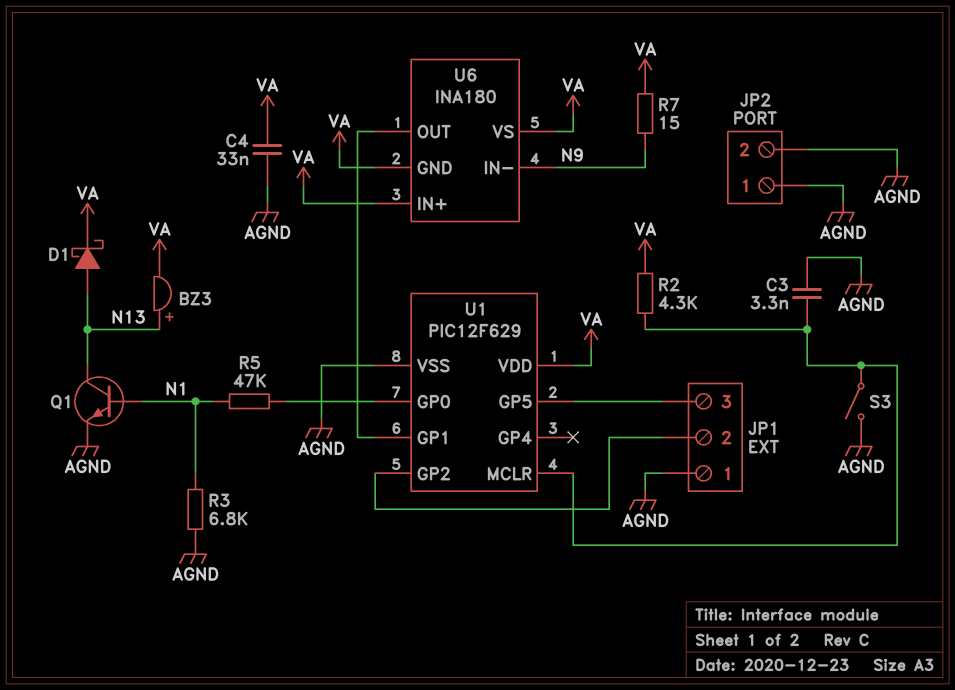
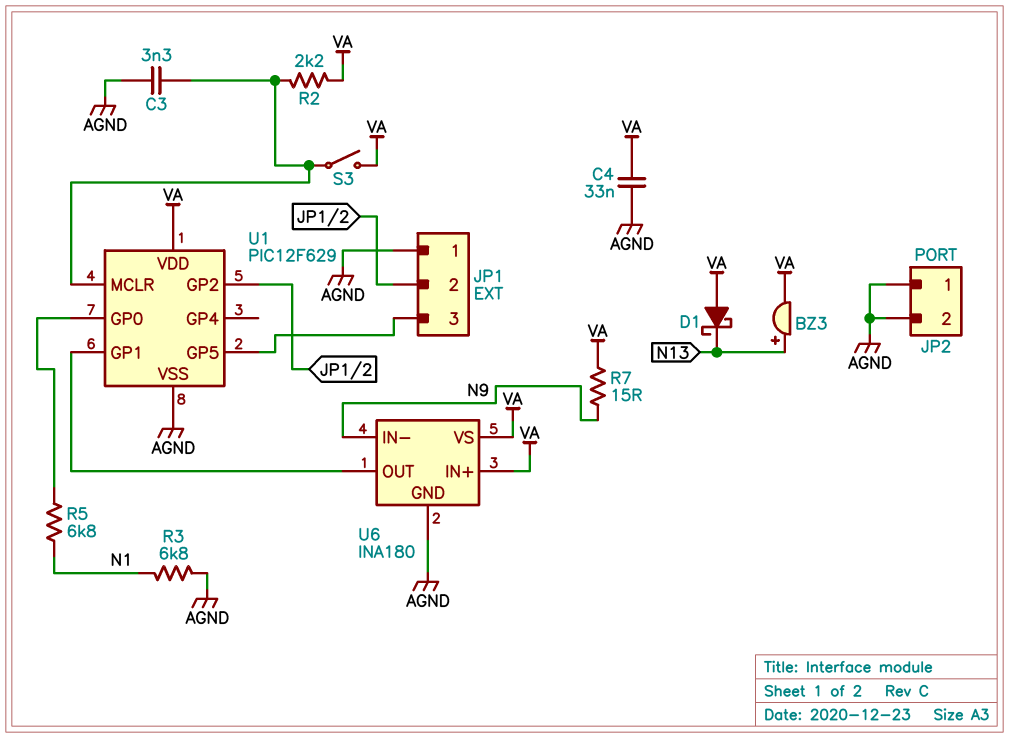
D1: schottky (A N13, K VA) -> schottky (A VA, K N13)
Q1: NPN (B N1, C N13, E AGND) -> none
R2: 4.3k (U1/MCLR, VA) -> 2.2k (U1/MCLR, VA)
R5: 47k (N1, U1/GP0) -> 6.8k (N1, U1/GP0)
S3: switch (AGND, U1/MCLR) -> switch (U1/MCLR, VA)
U6 pin GND: VA -> AGND

